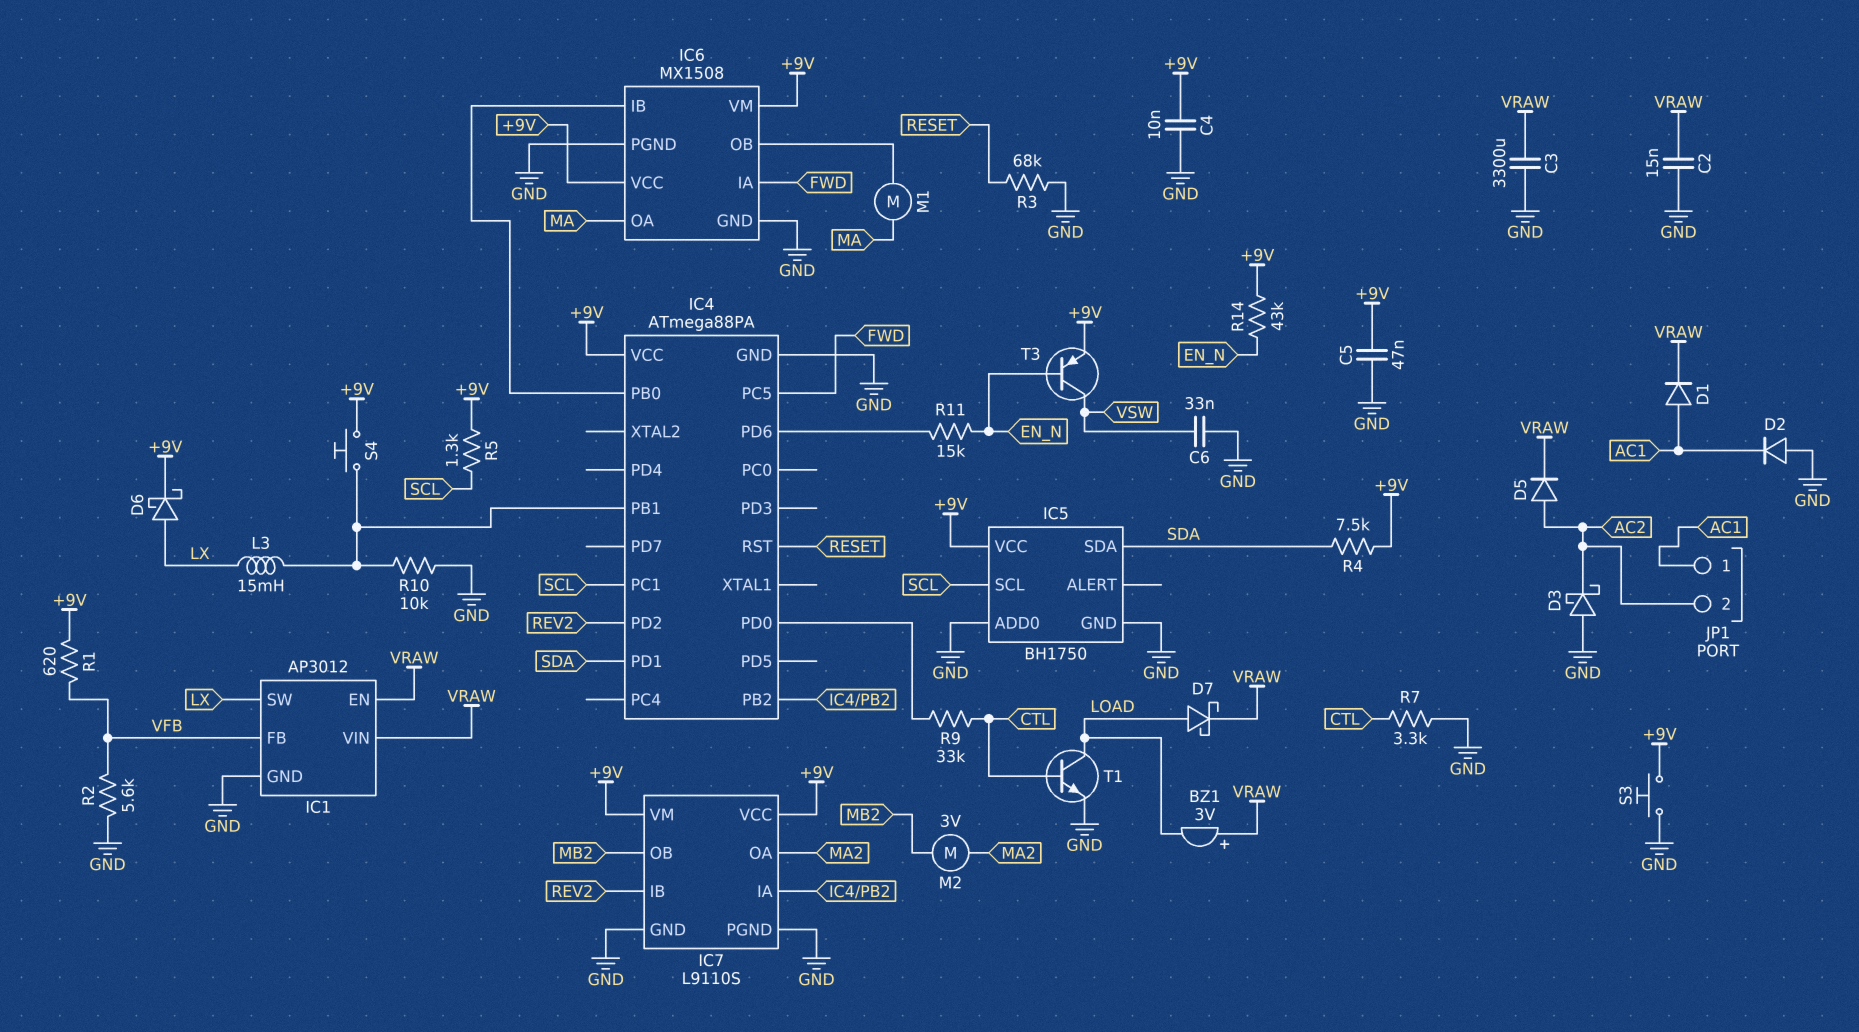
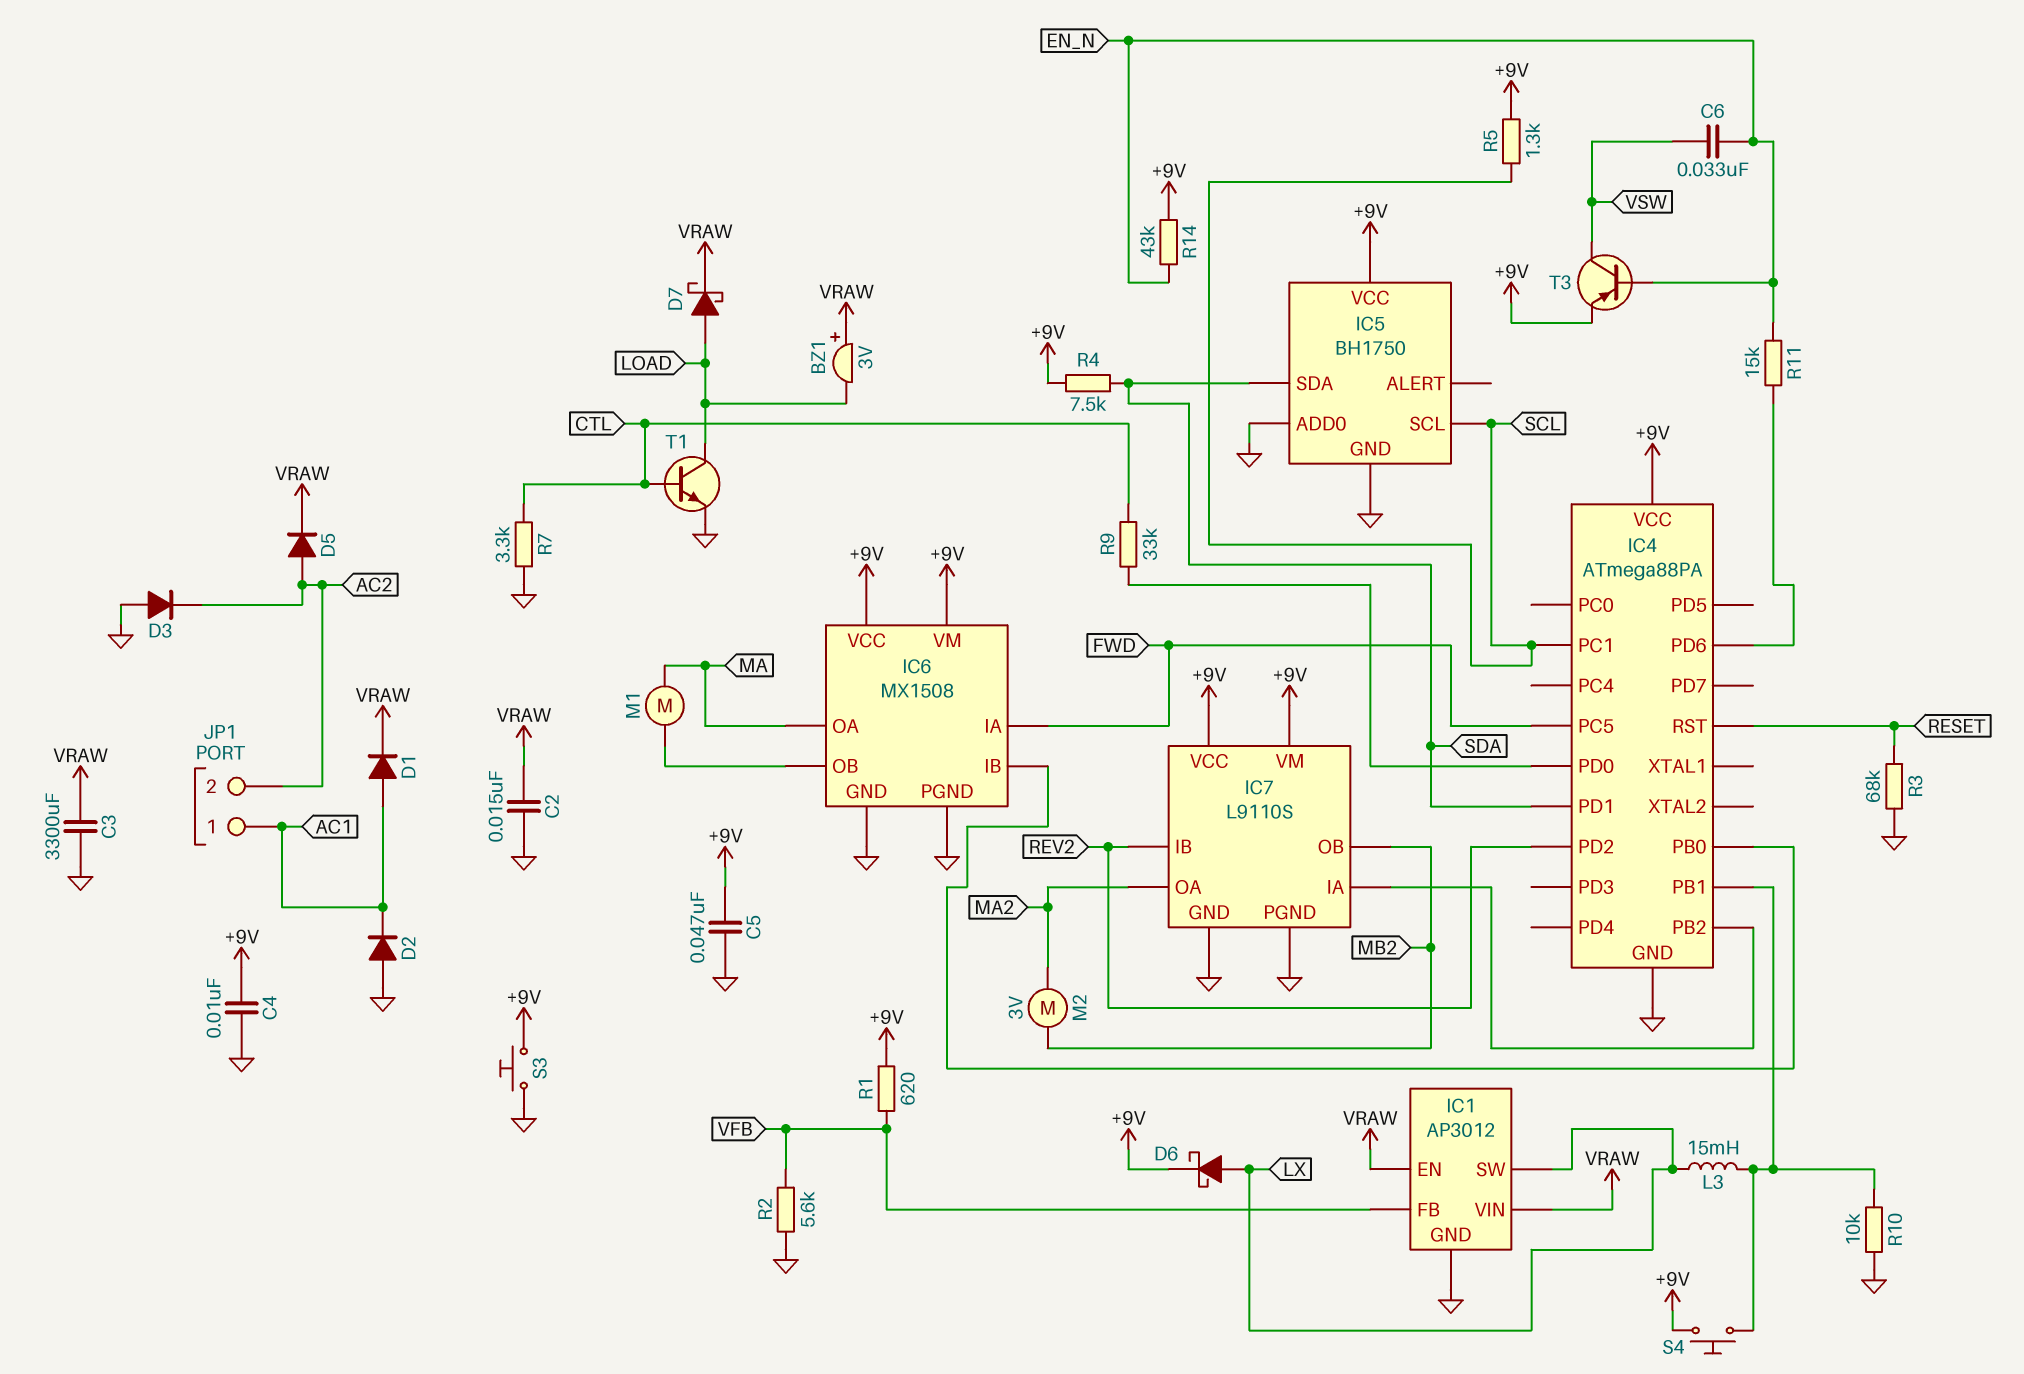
C6: 33nF (GND, VSW) -> 33nF (EN_N, VSW)
D3: schottky (A GND, K AC2) -> diode (A GND, K AC2)

